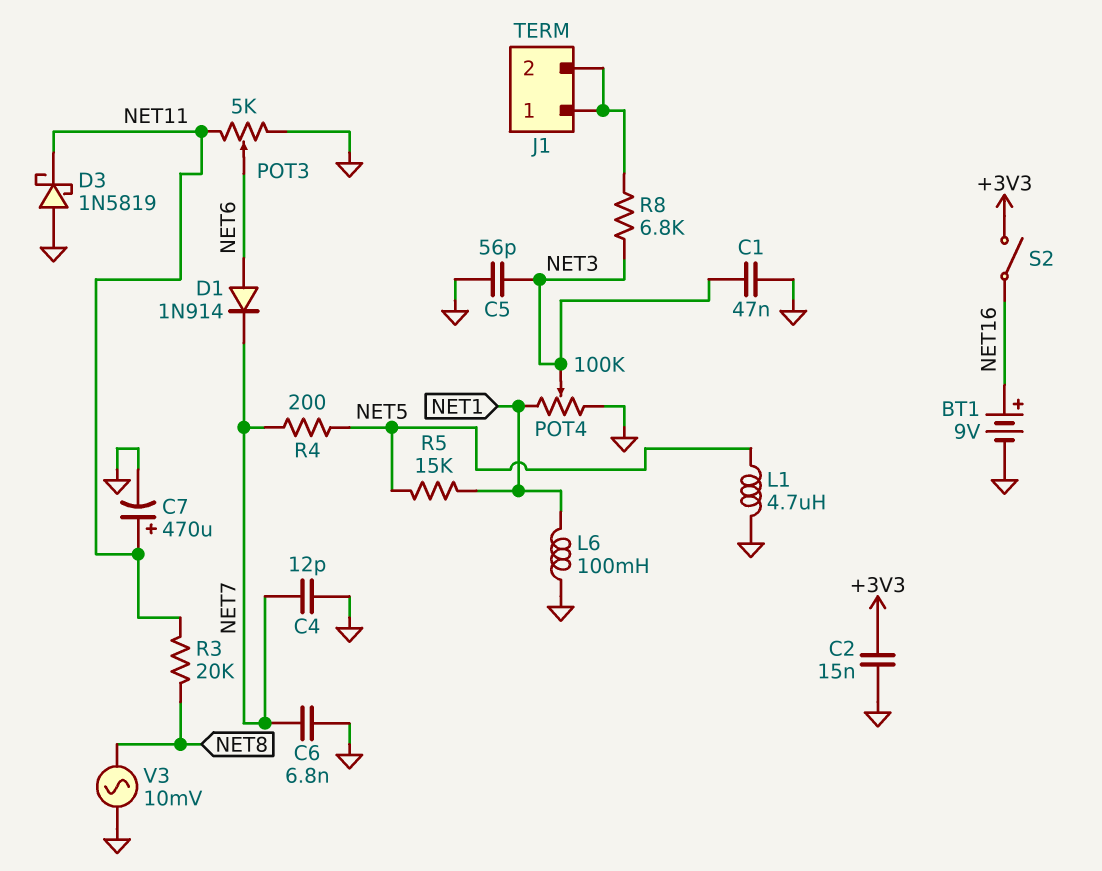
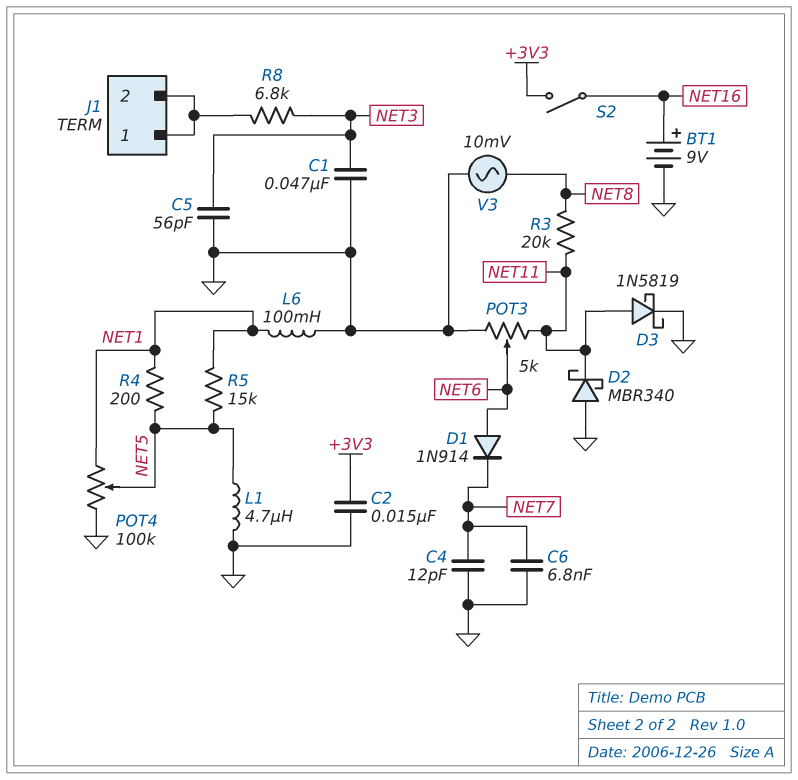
C7: 470uF (plus NET11, minus GND) -> none
D2: none -> schottky MBR340 (A GND, K NET11)
D3: schottky 1N5819 (A GND, K NET11) -> schottky 1N5819 (A NET11, K GND)
POT4: 100k (GND, NET1, wiper NET3) -> 100k (GND, NET1, wiper NET5)
R4: 200 (NET5, NET7) -> 200 (NET1, NET5)

